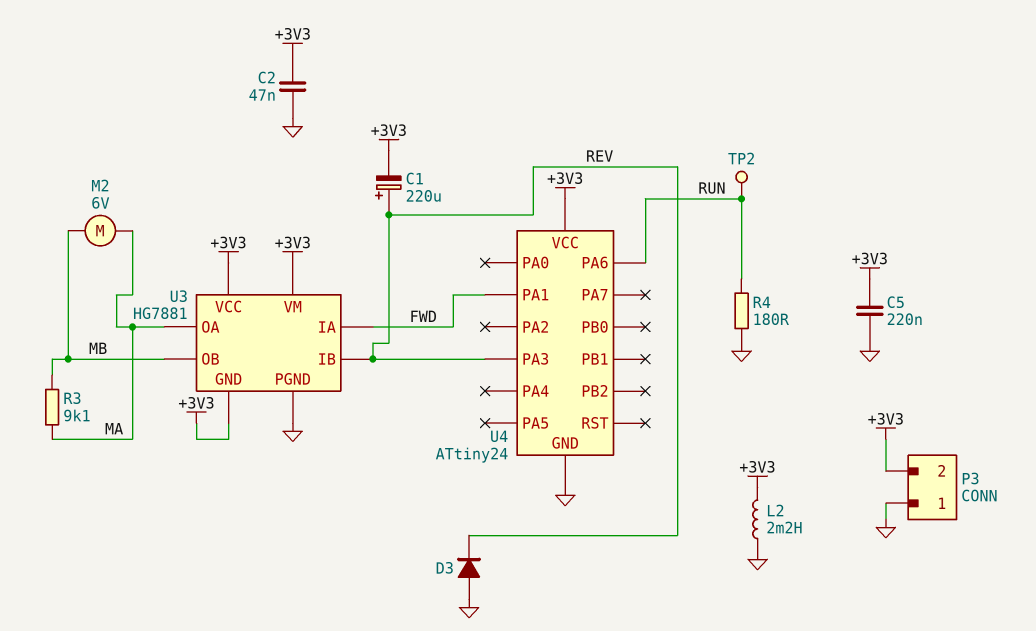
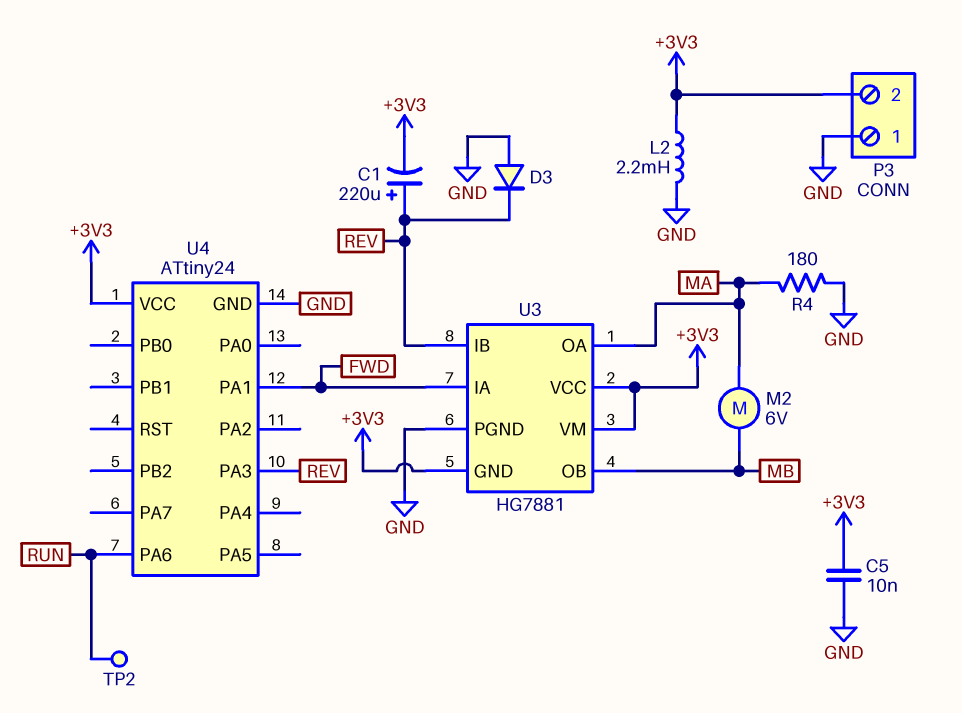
C2: 47nF (+3V3, GND) -> none
C5: 220nF (+3V3, GND) -> 10nF (+3V3, GND)
R3: 9.1k (MA, MB) -> none
R4: 180 (GND, RUN) -> 180 (GND, MA)

